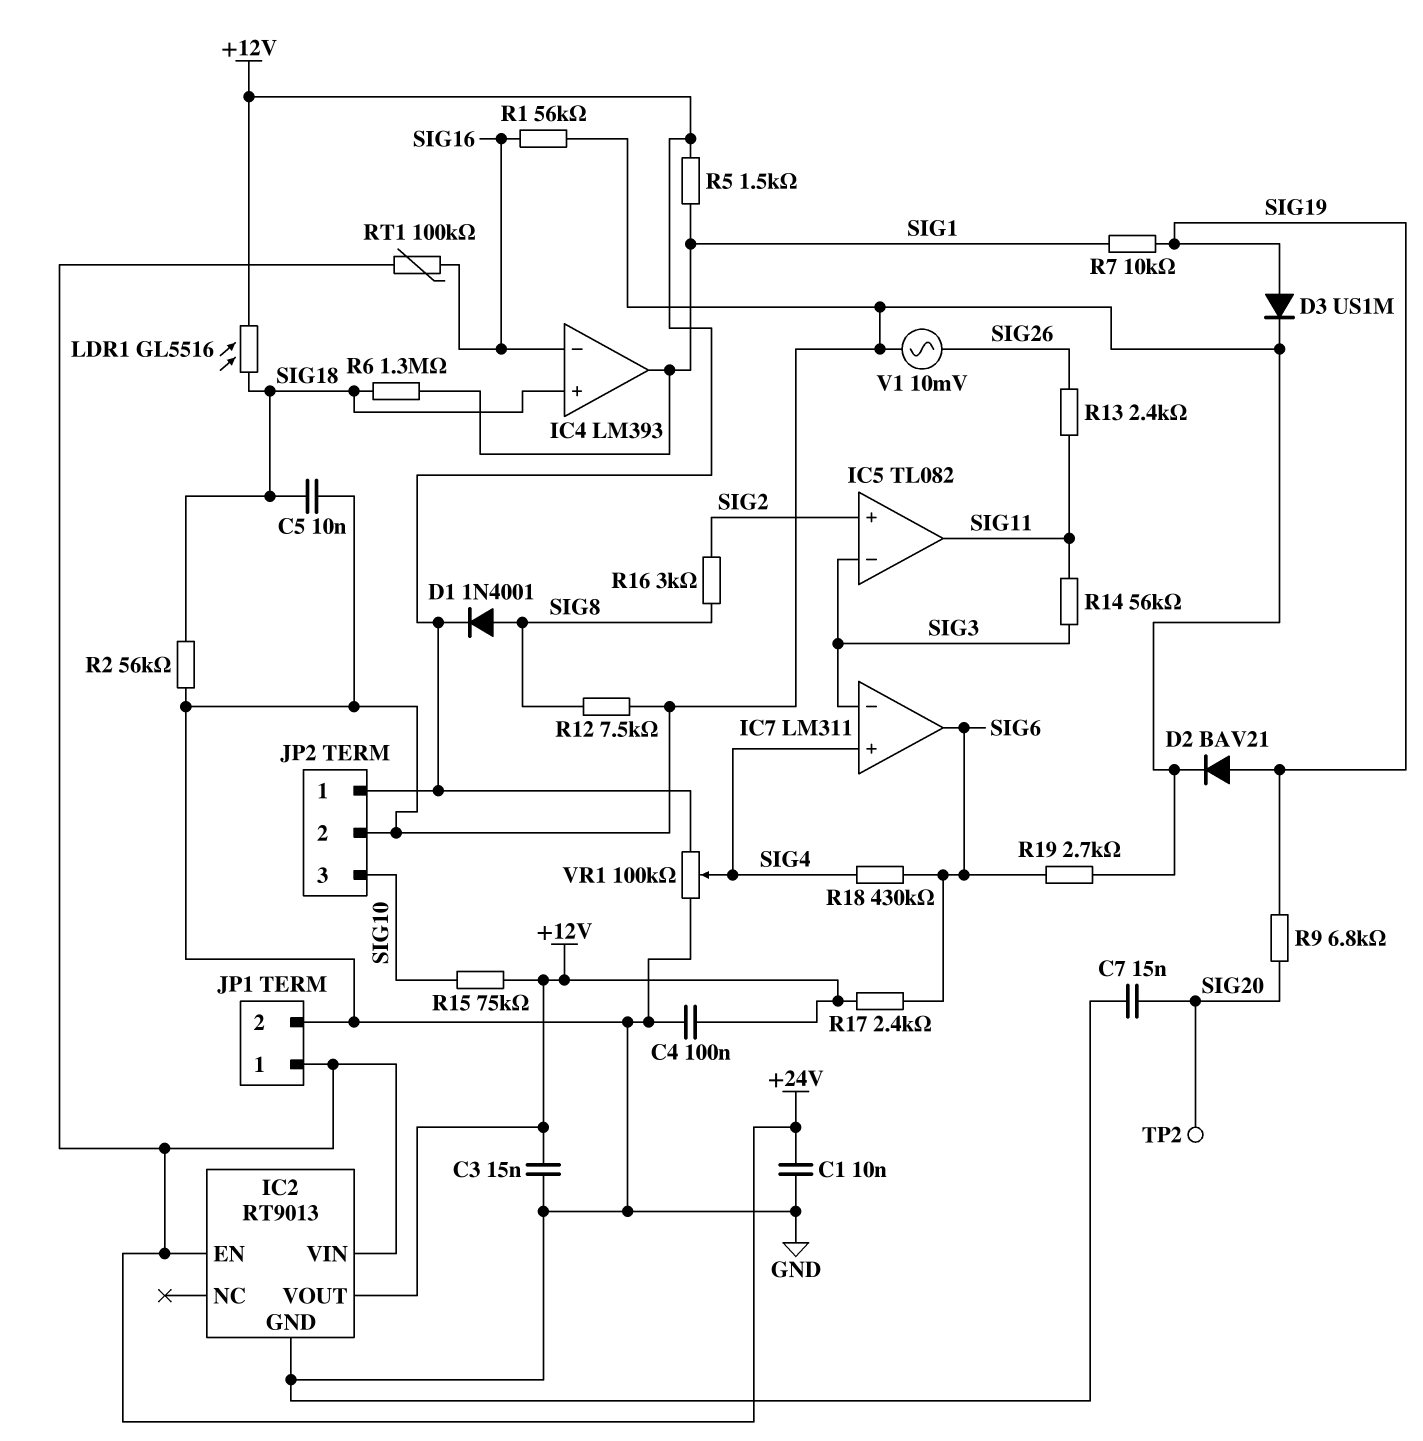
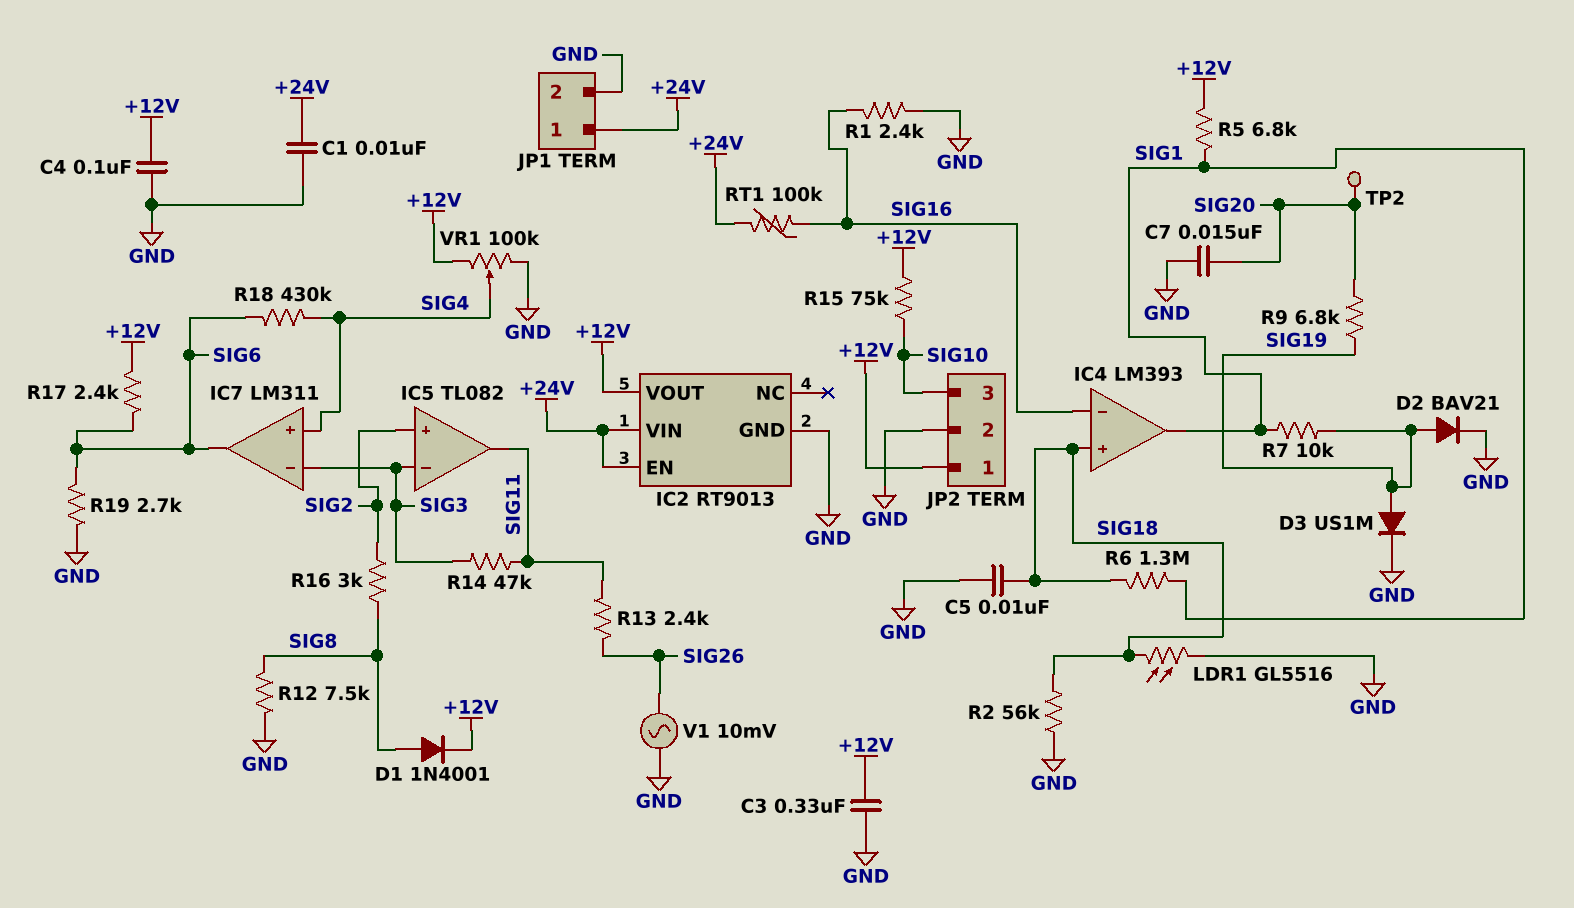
C3: 15nF (+12V, GND) -> 330nF (+12V, GND)
LDR1: GL5516 (+12V, SIG18) -> GL5516 (GND, SIG18)
R1: 56k (GND, SIG16) -> 2.4k (GND, SIG16)
R5: 1.5k (+12V, SIG1) -> 6.8k (+12V, SIG1)
R14: 56k (SIG3, SIG11) -> 47k (SIG3, SIG11)

